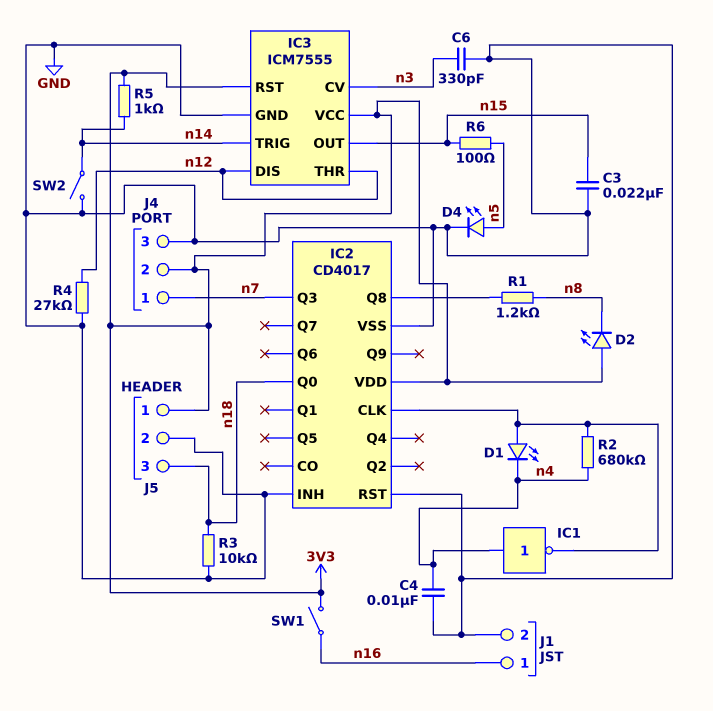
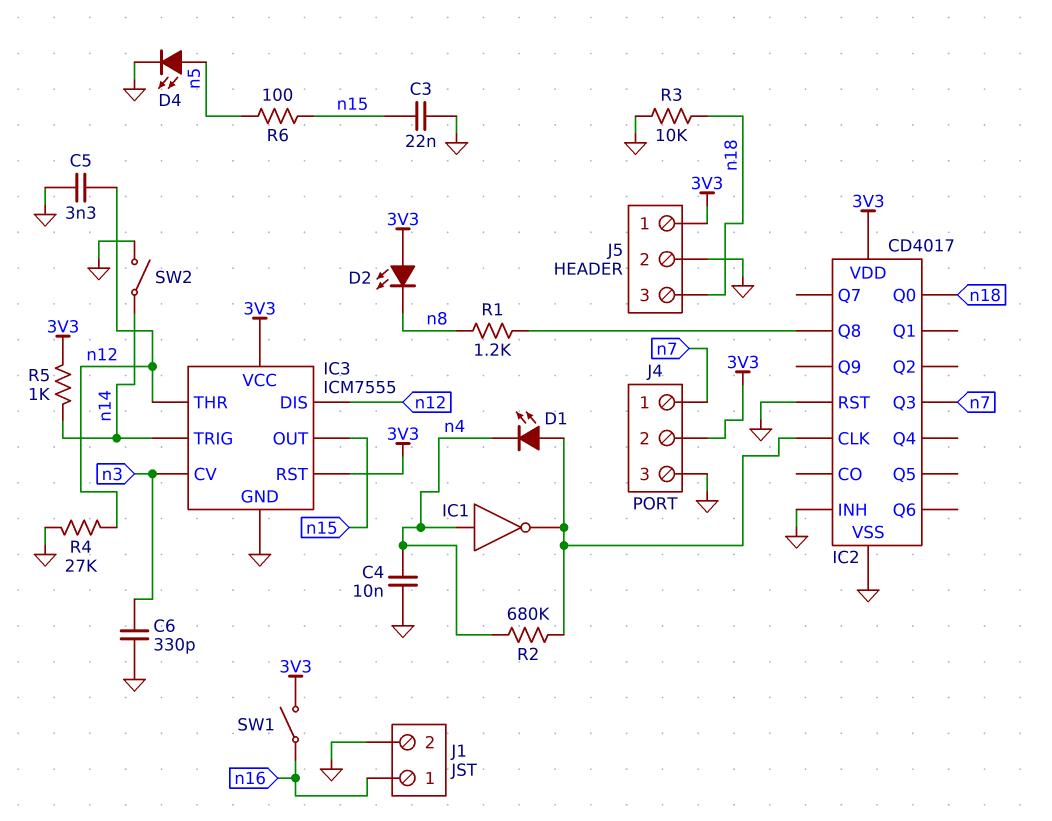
C5: none -> 3.3nF (GND, n12)

